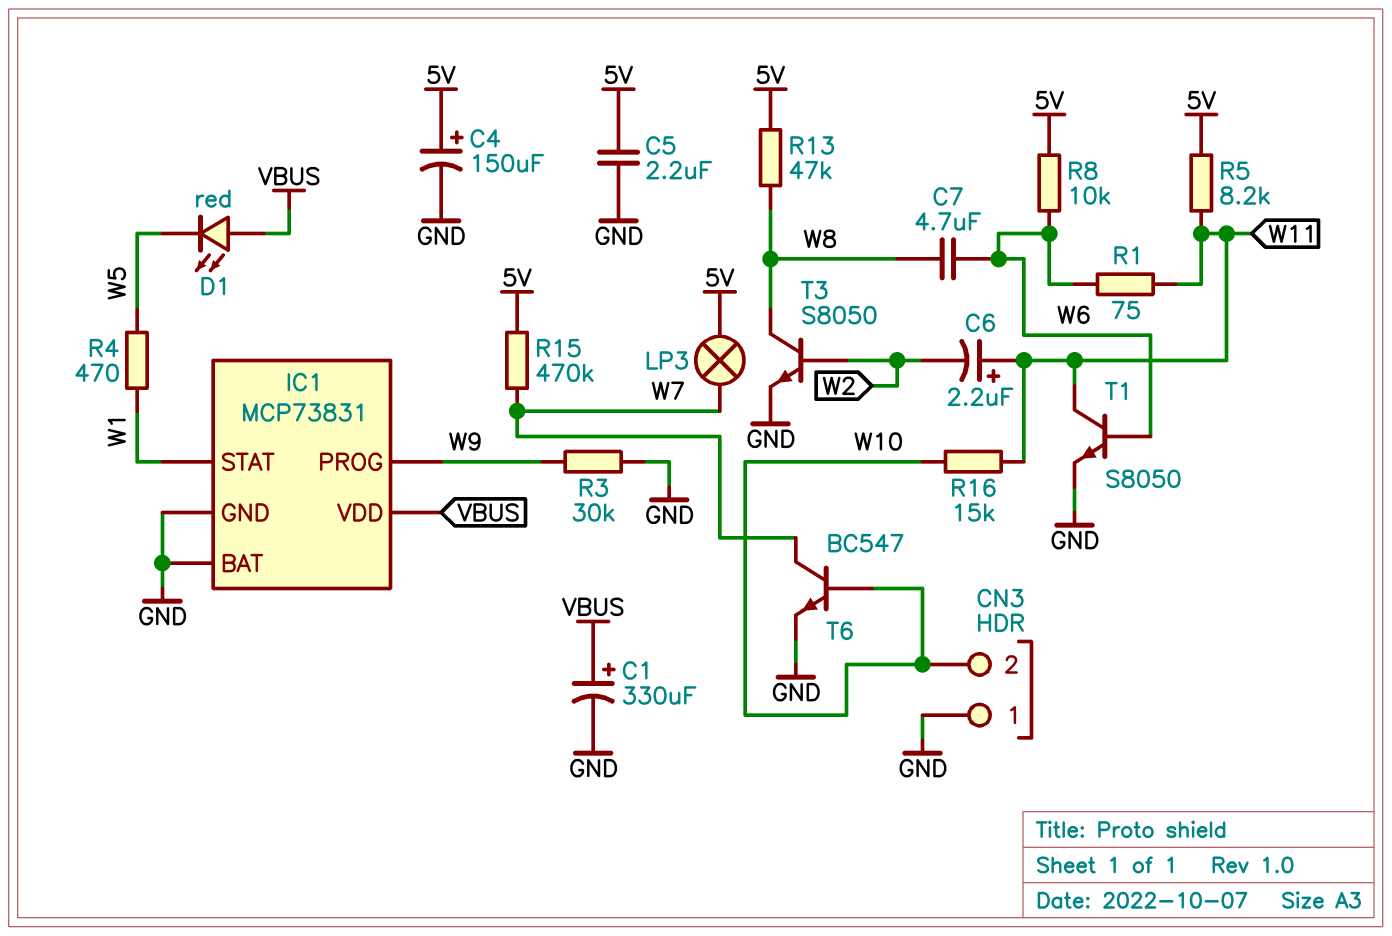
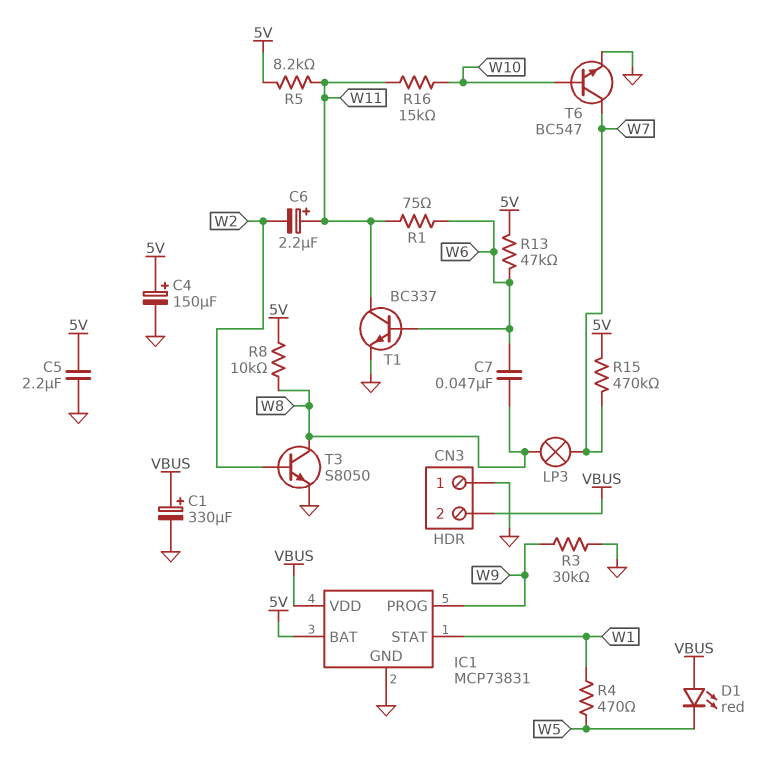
C7: 4.7uF (W6, W8) -> 47nF (W6, W8)
CN3 pin 2: W10 -> VBUS
IC1 pin BAT: GND -> 5V
LP3: lamp (5V, W7) -> lamp (W7, W8)
R8: 10k (5V, W6) -> 10k (5V, W8)
R13: 47k (5V, W8) -> 47k (5V, W6)
T1: NPN S8050 (B W6, C W11, E GND) -> NPN BC337 (B W6, C W11, E GND)

